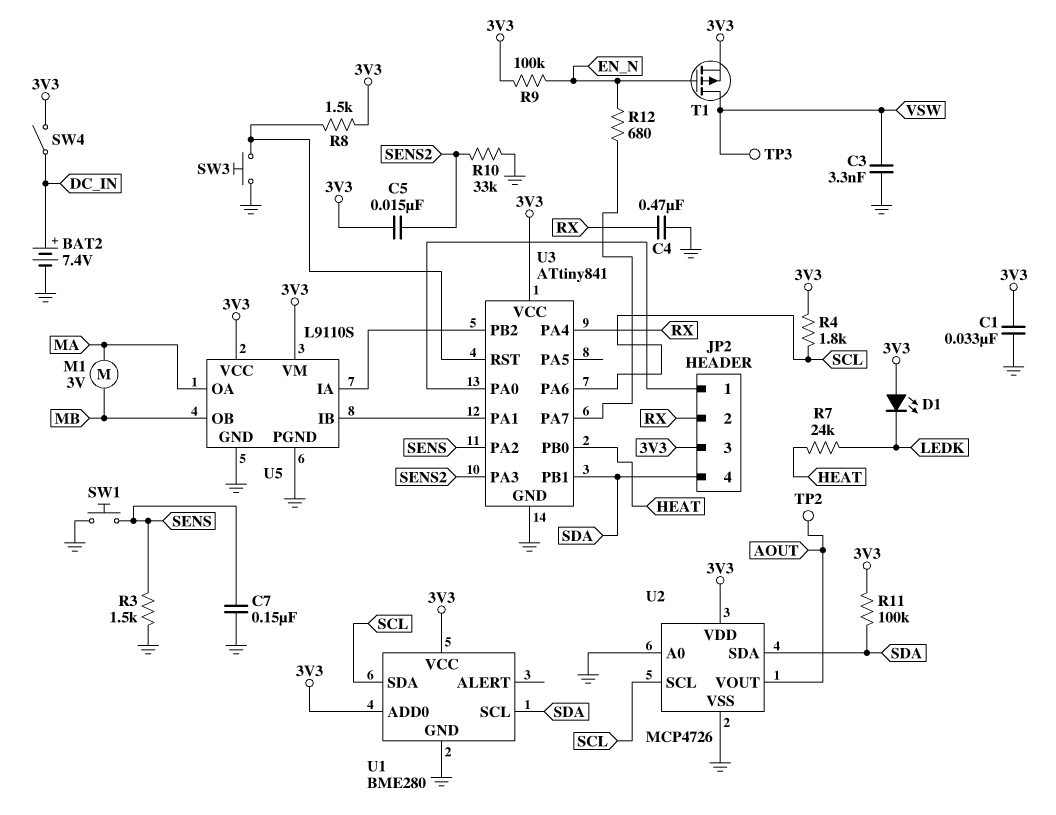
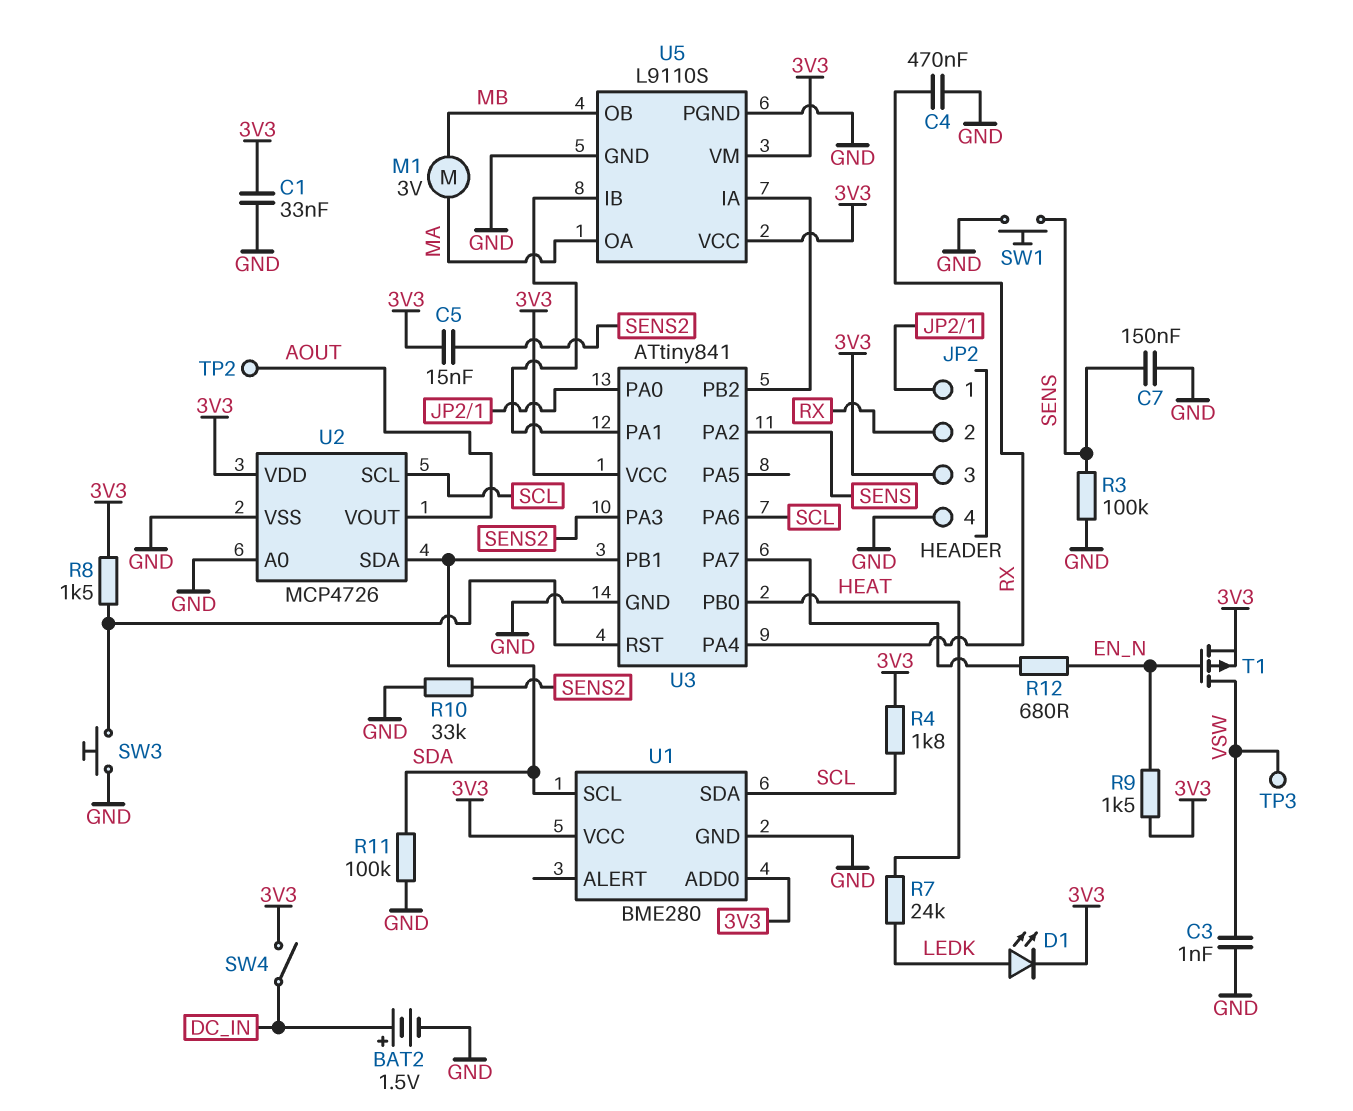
BAT2: 7.4V (plus DC_IN, minus GND) -> 1.5V (plus DC_IN, minus GND)
C3: 3.3nF (GND, VSW) -> 1nF (GND, VSW)
D1: LED (A 3V3, K LEDK) -> LED (A LEDK, K 3V3)
JP2 pin 4: SDA -> GND
R3: 1.5k (GND, SENS) -> 100k (GND, SENS)
R9: 100k (3V3, EN_N) -> 1.5k (3V3, EN_N)
R11: 100k (3V3, SDA) -> 100k (GND, SDA)

